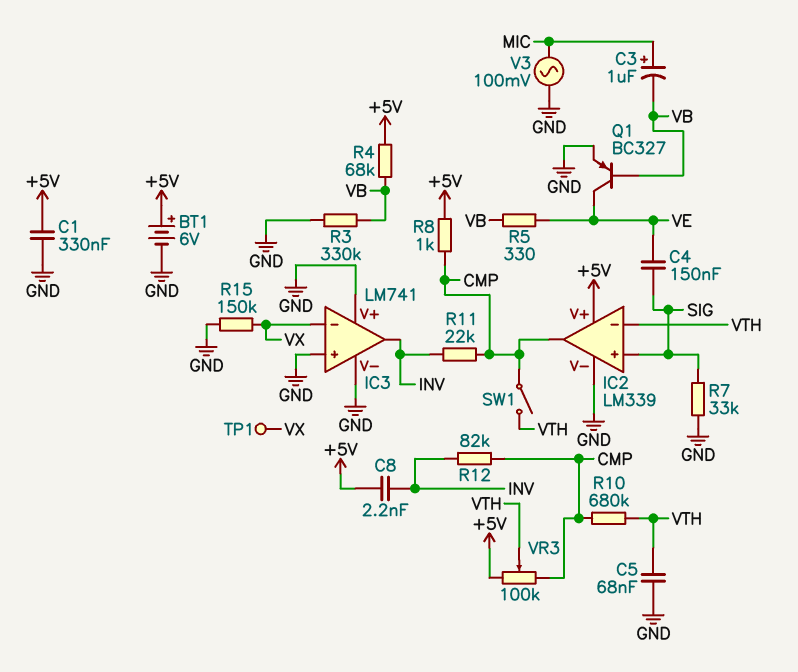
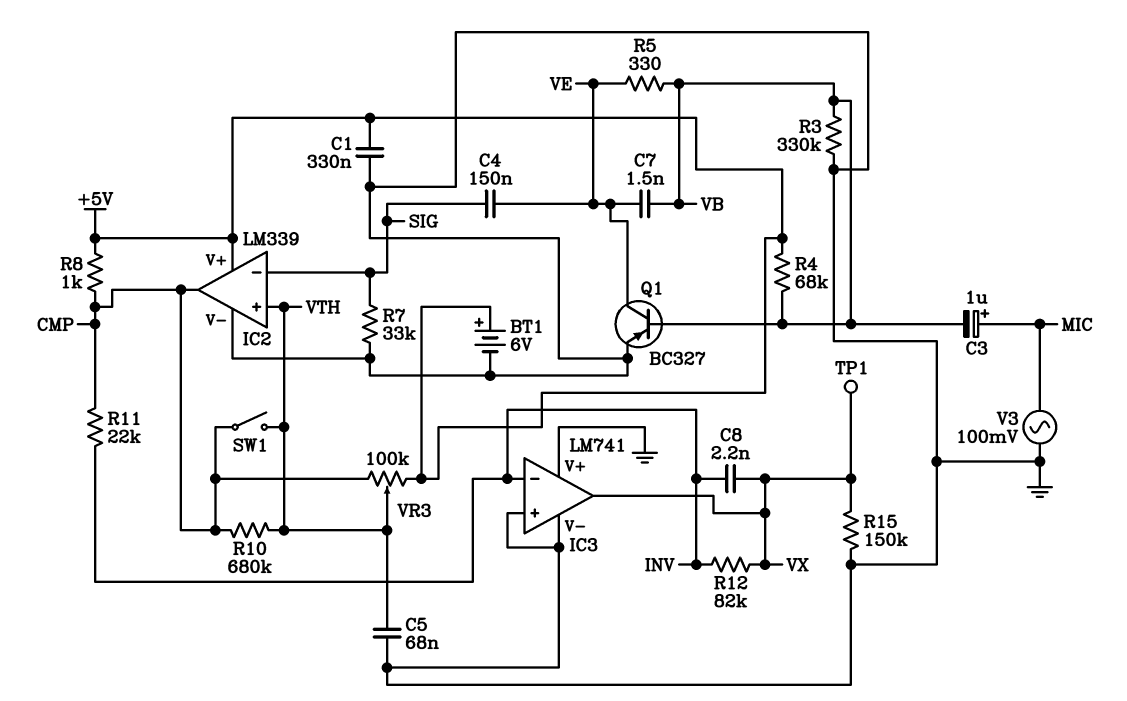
C7: none -> 1.5nF (VB, VE)
C8: 2.2nF (+5V, INV) -> 2.2nF (INV, VX)
IC2 pin in+: SIG -> VTH
IC2 pin in-: VTH -> SIG
IC3 pin in-: VX -> INV
IC3 pin out: INV -> VX
R12: 82k (CMP, INV) -> 82k (INV, VX)

